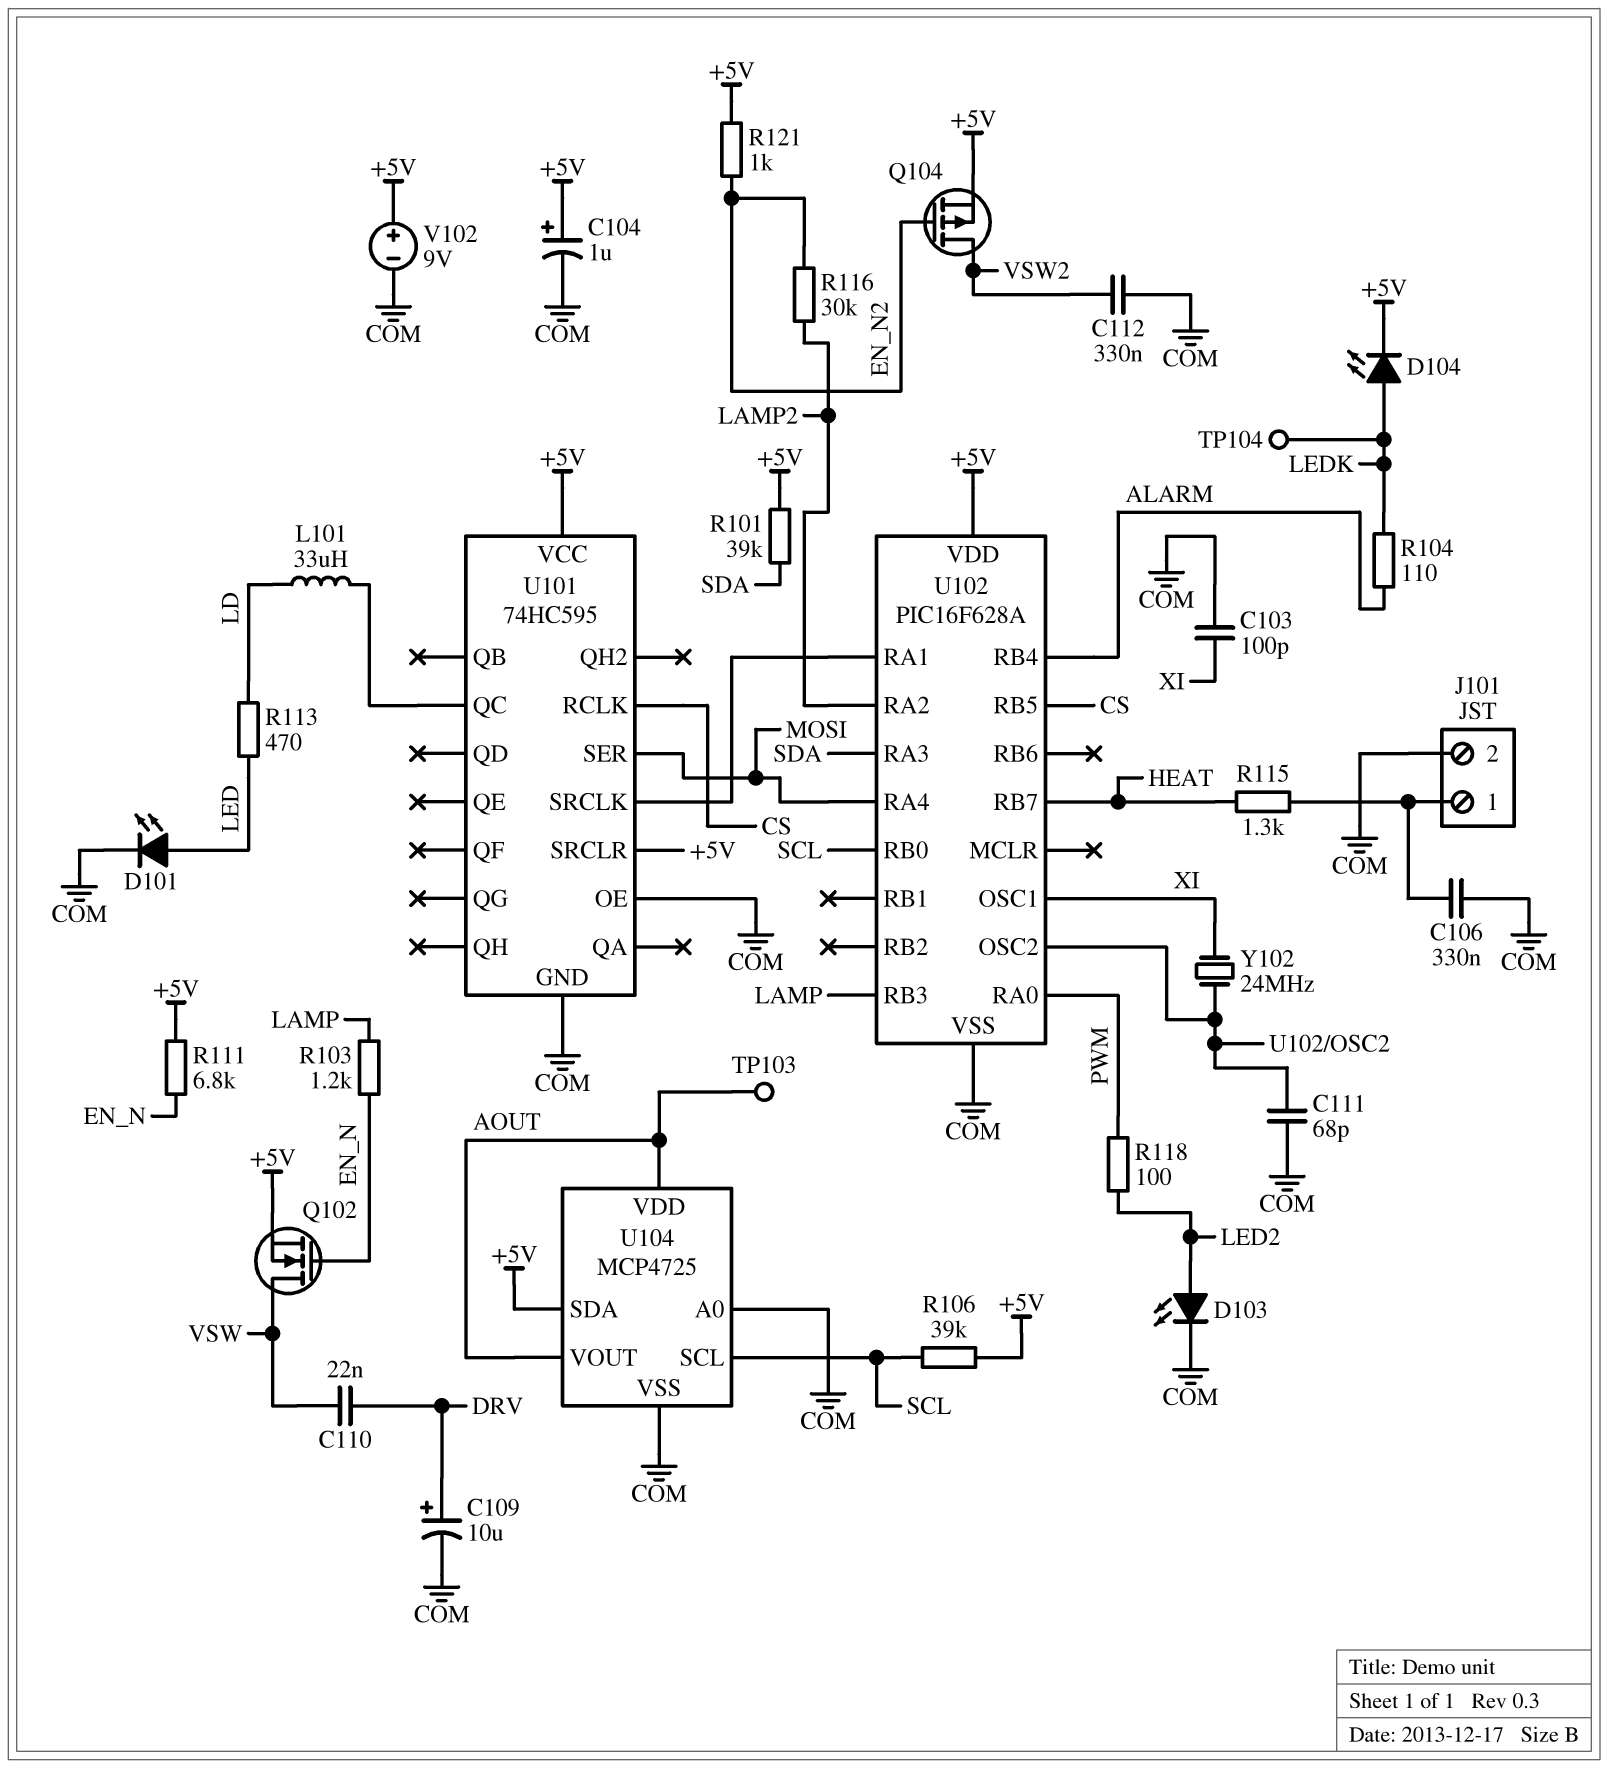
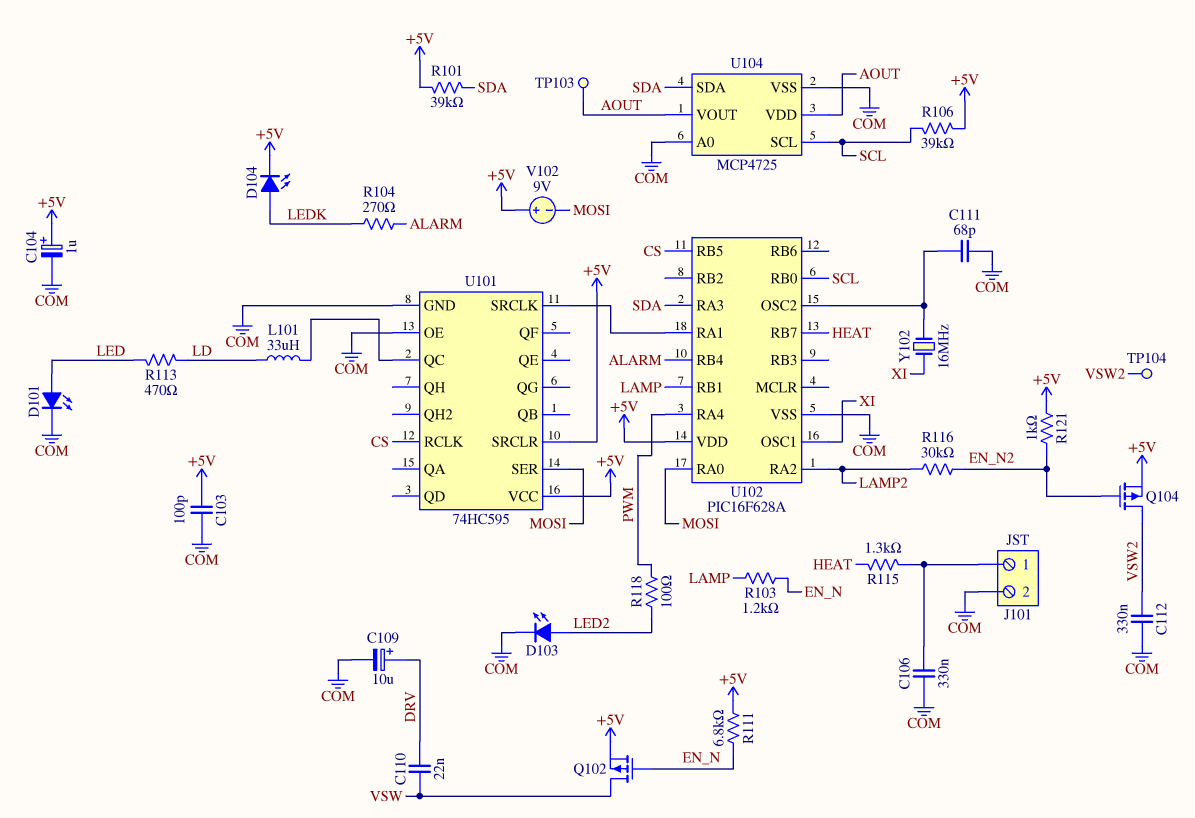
C103: 100pF (COM, XI) -> 100pF (+5V, COM)
Q102: NMOS (G EN_N, D VSW, S +5V) -> PMOS (G EN_N, D VSW, S +5V)
R104: 110 (ALARM, LEDK) -> 270 (ALARM, LEDK)
TP104: test point (LEDK) -> test point (VSW2)
U102 pin RA0: PWM -> MOSI
U102 pin RA4: MOSI -> PWM
U102 pin RB1: none -> LAMP
U102 pin RB3: LAMP -> none
U104 pin SDA: +5V -> SDA
V102: 9V (plus +5V, minus COM) -> 9V (plus +5V, minus MOSI)
Y102: 24MHz (U102/OSC2, XI) -> 16MHz (U102/OSC2, XI)

